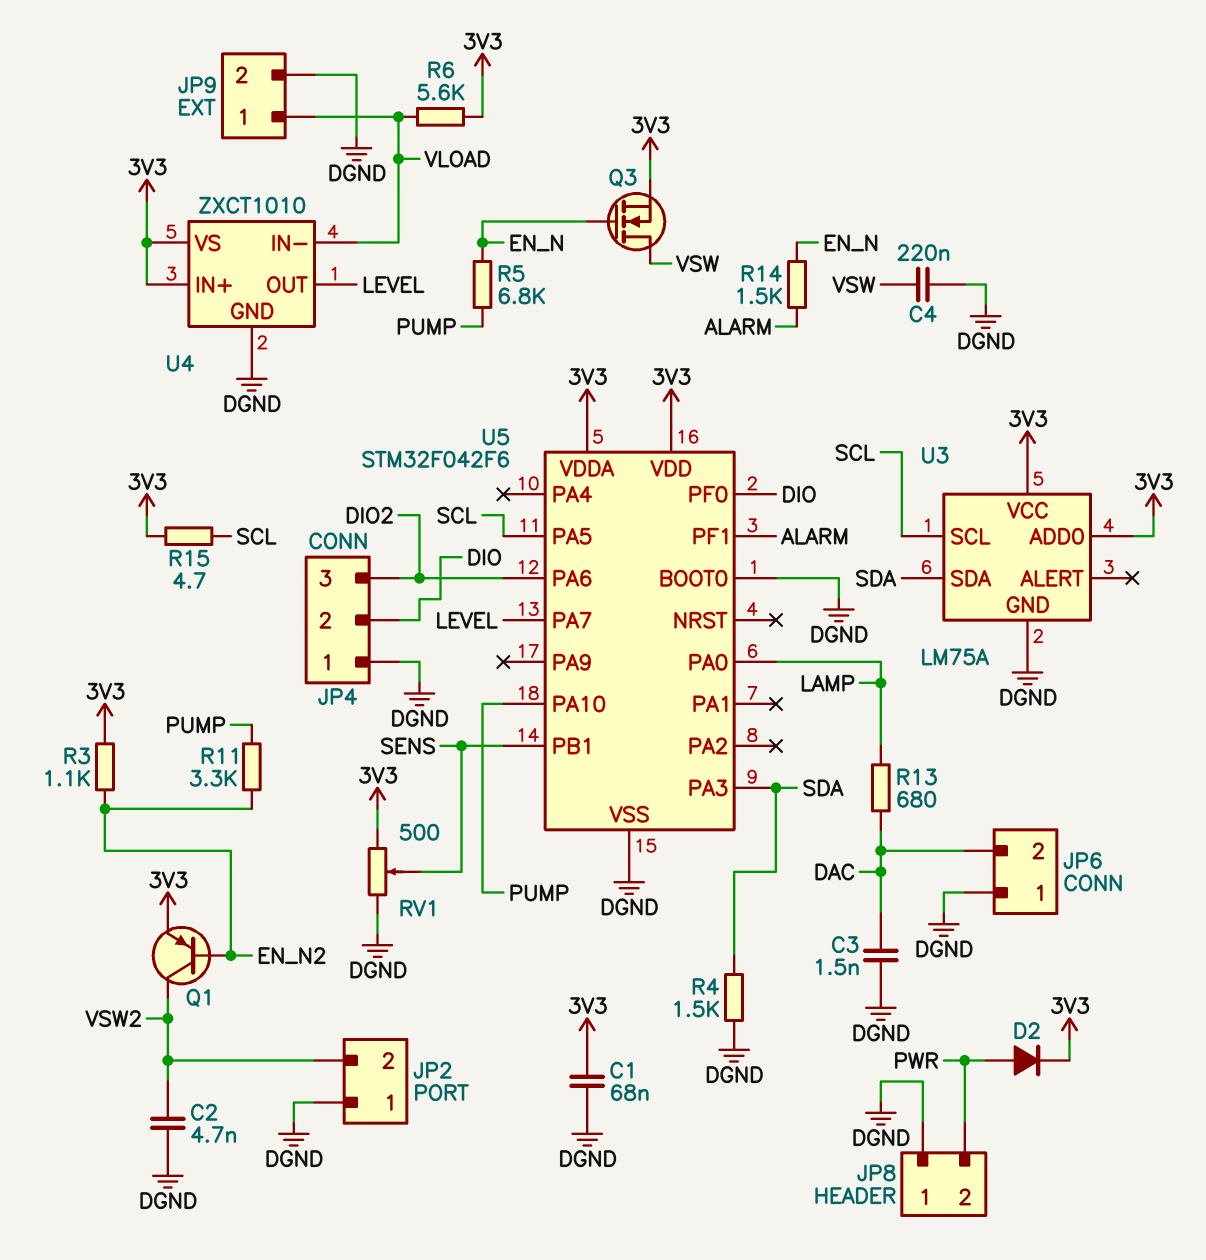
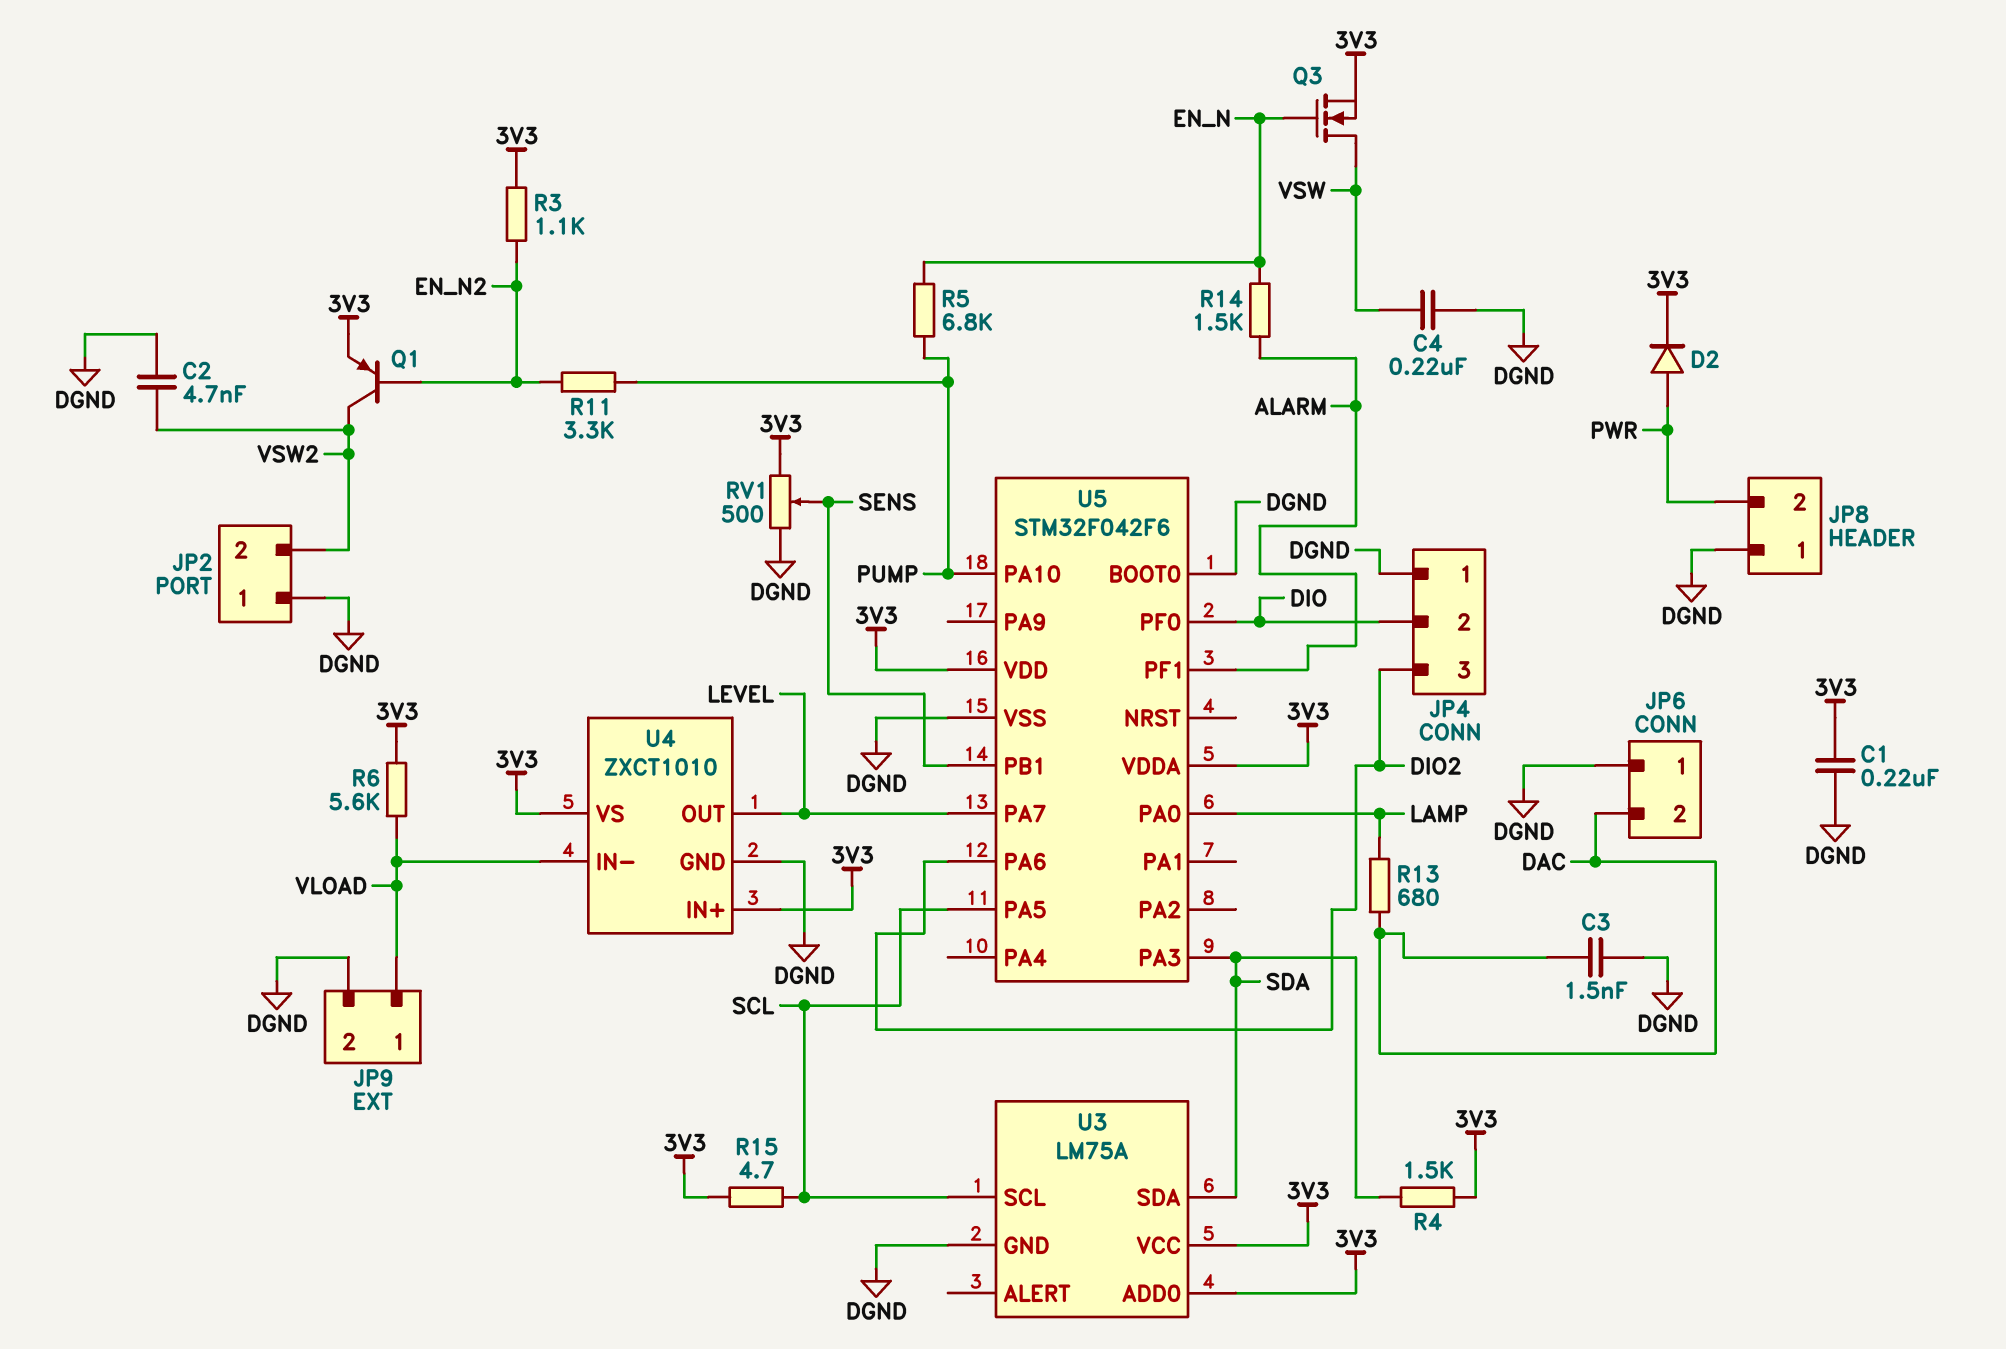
C1: 68nF (3V3, DGND) -> 220nF (3V3, DGND)
R4: 1.5k (DGND, SDA) -> 1.5k (3V3, SDA)

